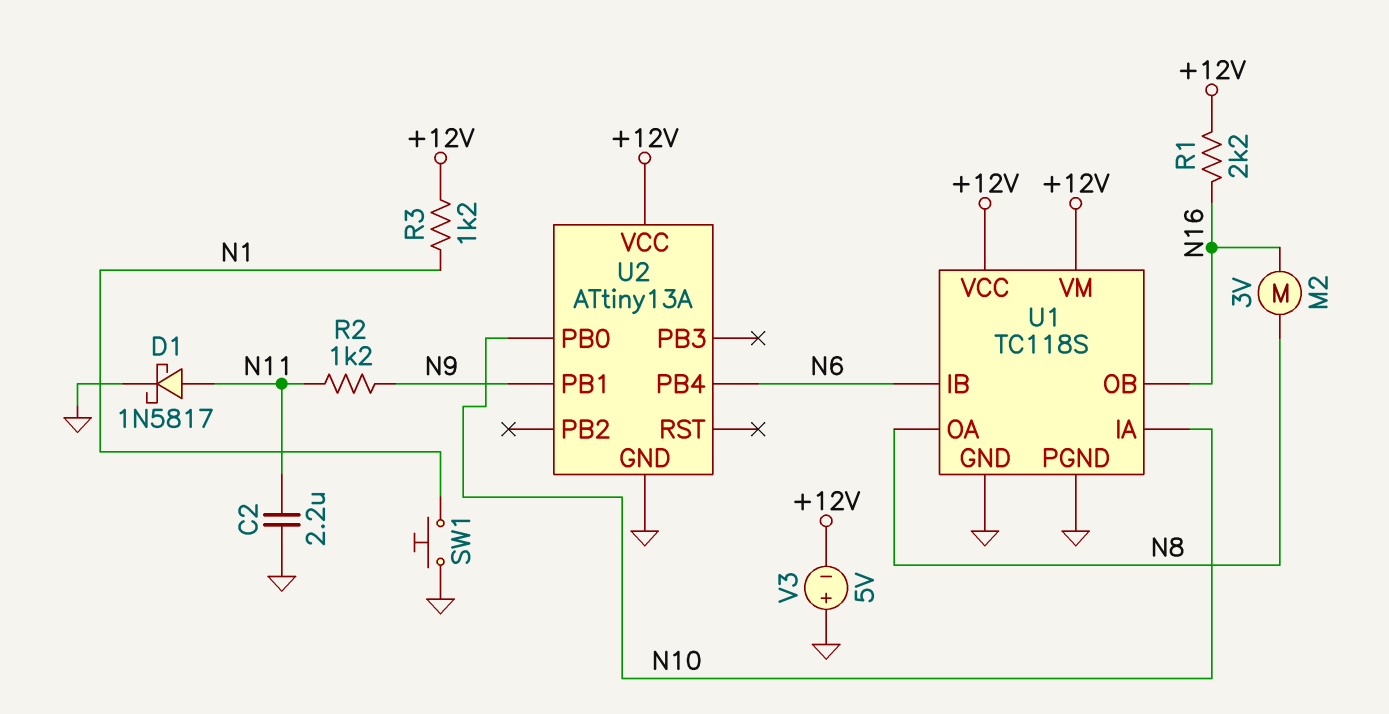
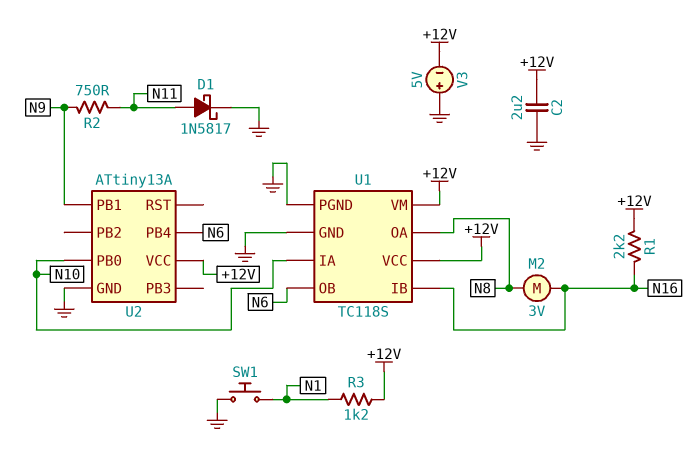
C2: 2.2uF (GND, N11) -> 2.2uF (+12V, GND)
R2: 1.2k (N9, N11) -> 750 (N9, N11)
U1 pin IB: N6 -> N16
U1 pin OB: N16 -> N6

